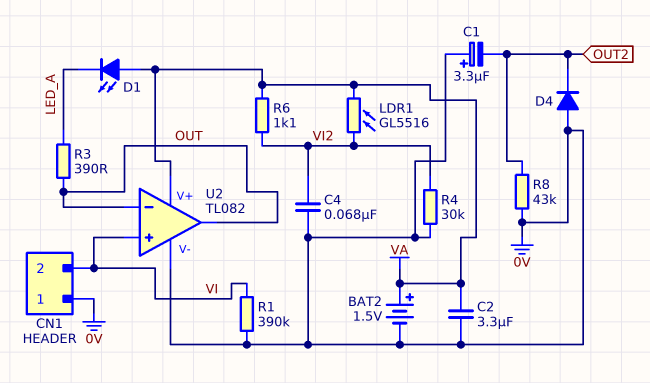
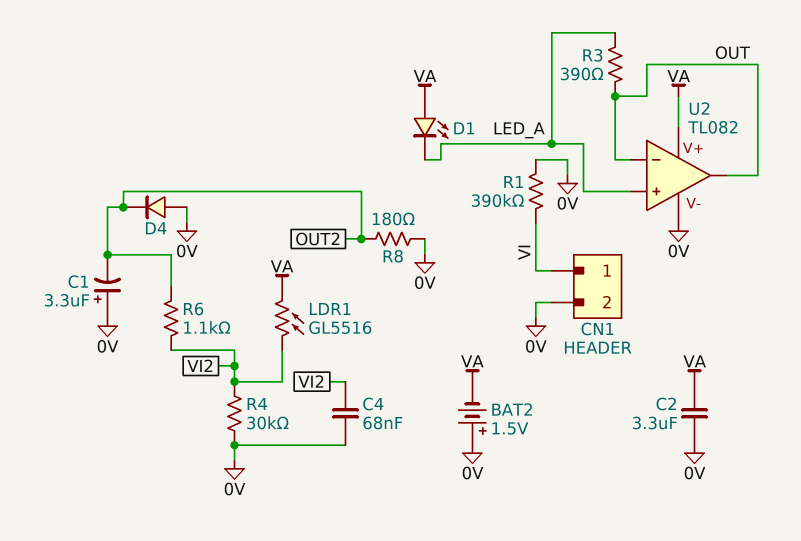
BAT2: 1.5V (plus VA, minus 0V) -> 1.5V (plus 0V, minus VA)
CN1 pin 1: 0V -> VI
CN1 pin 2: VI -> 0V
R6: 1.1k (VA, VI2) -> 1.1k (OUT2, VI2)
R8: 43k (0V, OUT2) -> 180 (0V, OUT2)
U2 pin in+: VI -> LED_A

